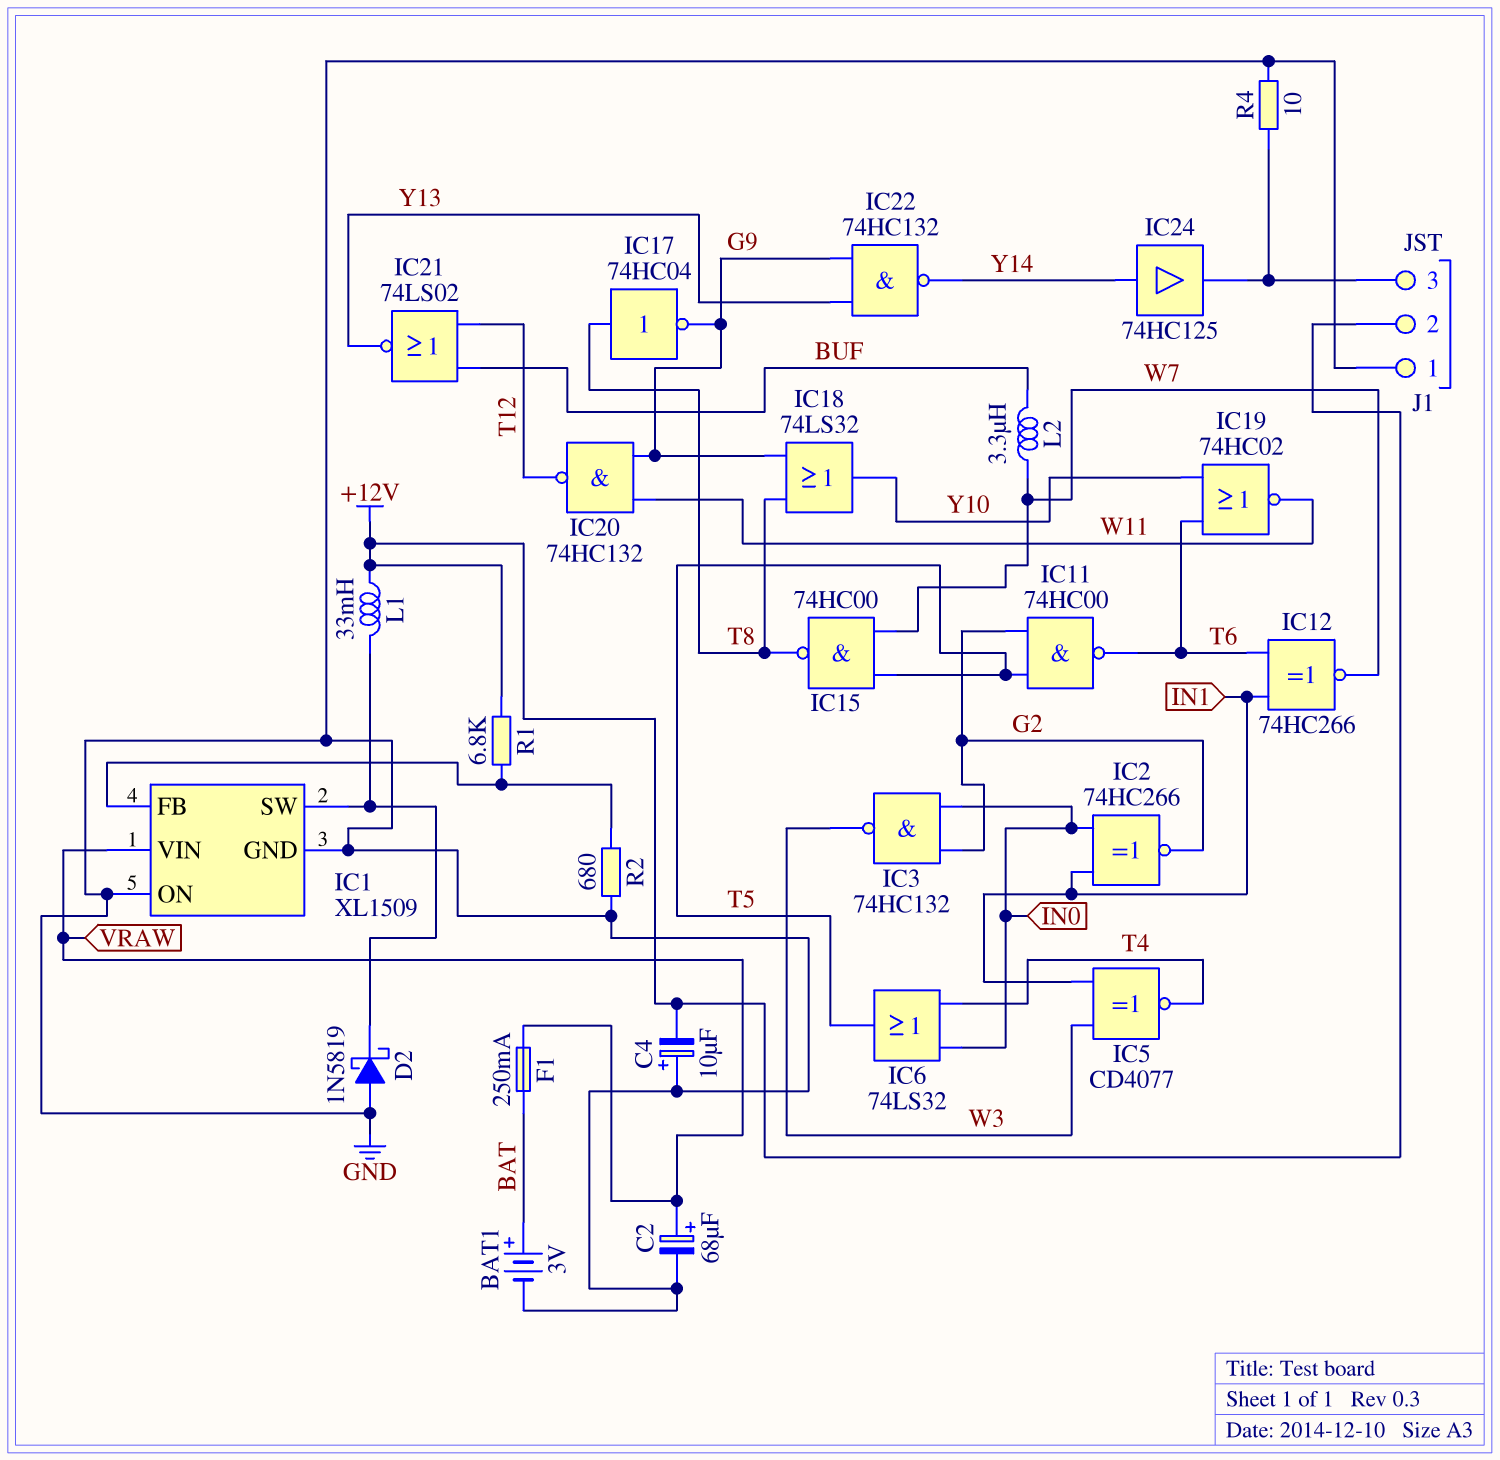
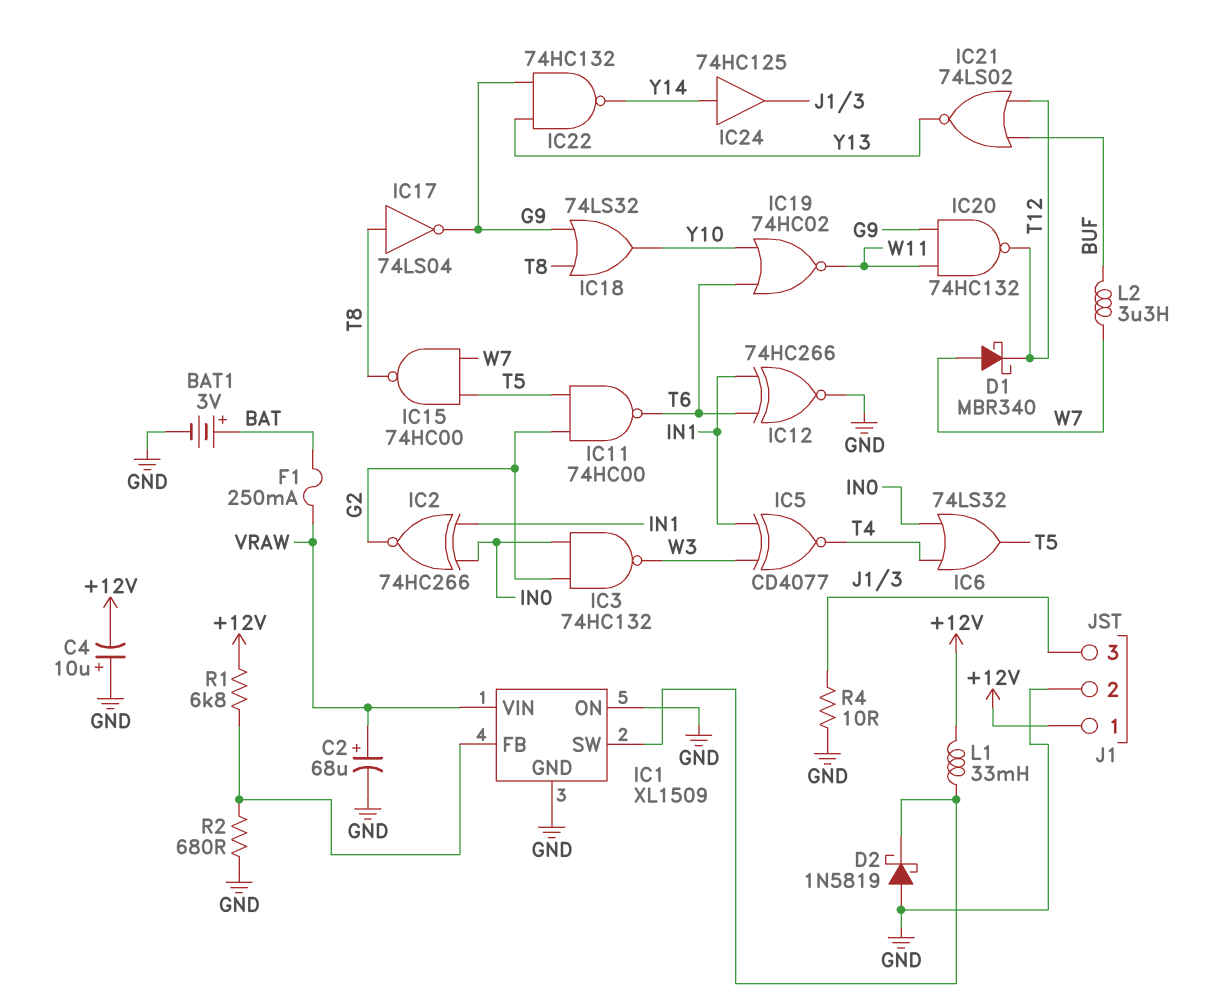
D1: none -> schottky MBR340 (A W7, K T12)
IC12: XNOR 74HC266 (in IN1, in T6, out W7) -> XNOR 74HC266 (in IN1, in T6, out GND)
IC17: NOT 74HC04 (in T8, out G9) -> NOT 74LS04 (in T8, out G9)
J1 pin 1: GND -> +12V
J1 pin 2: +12V -> GND

